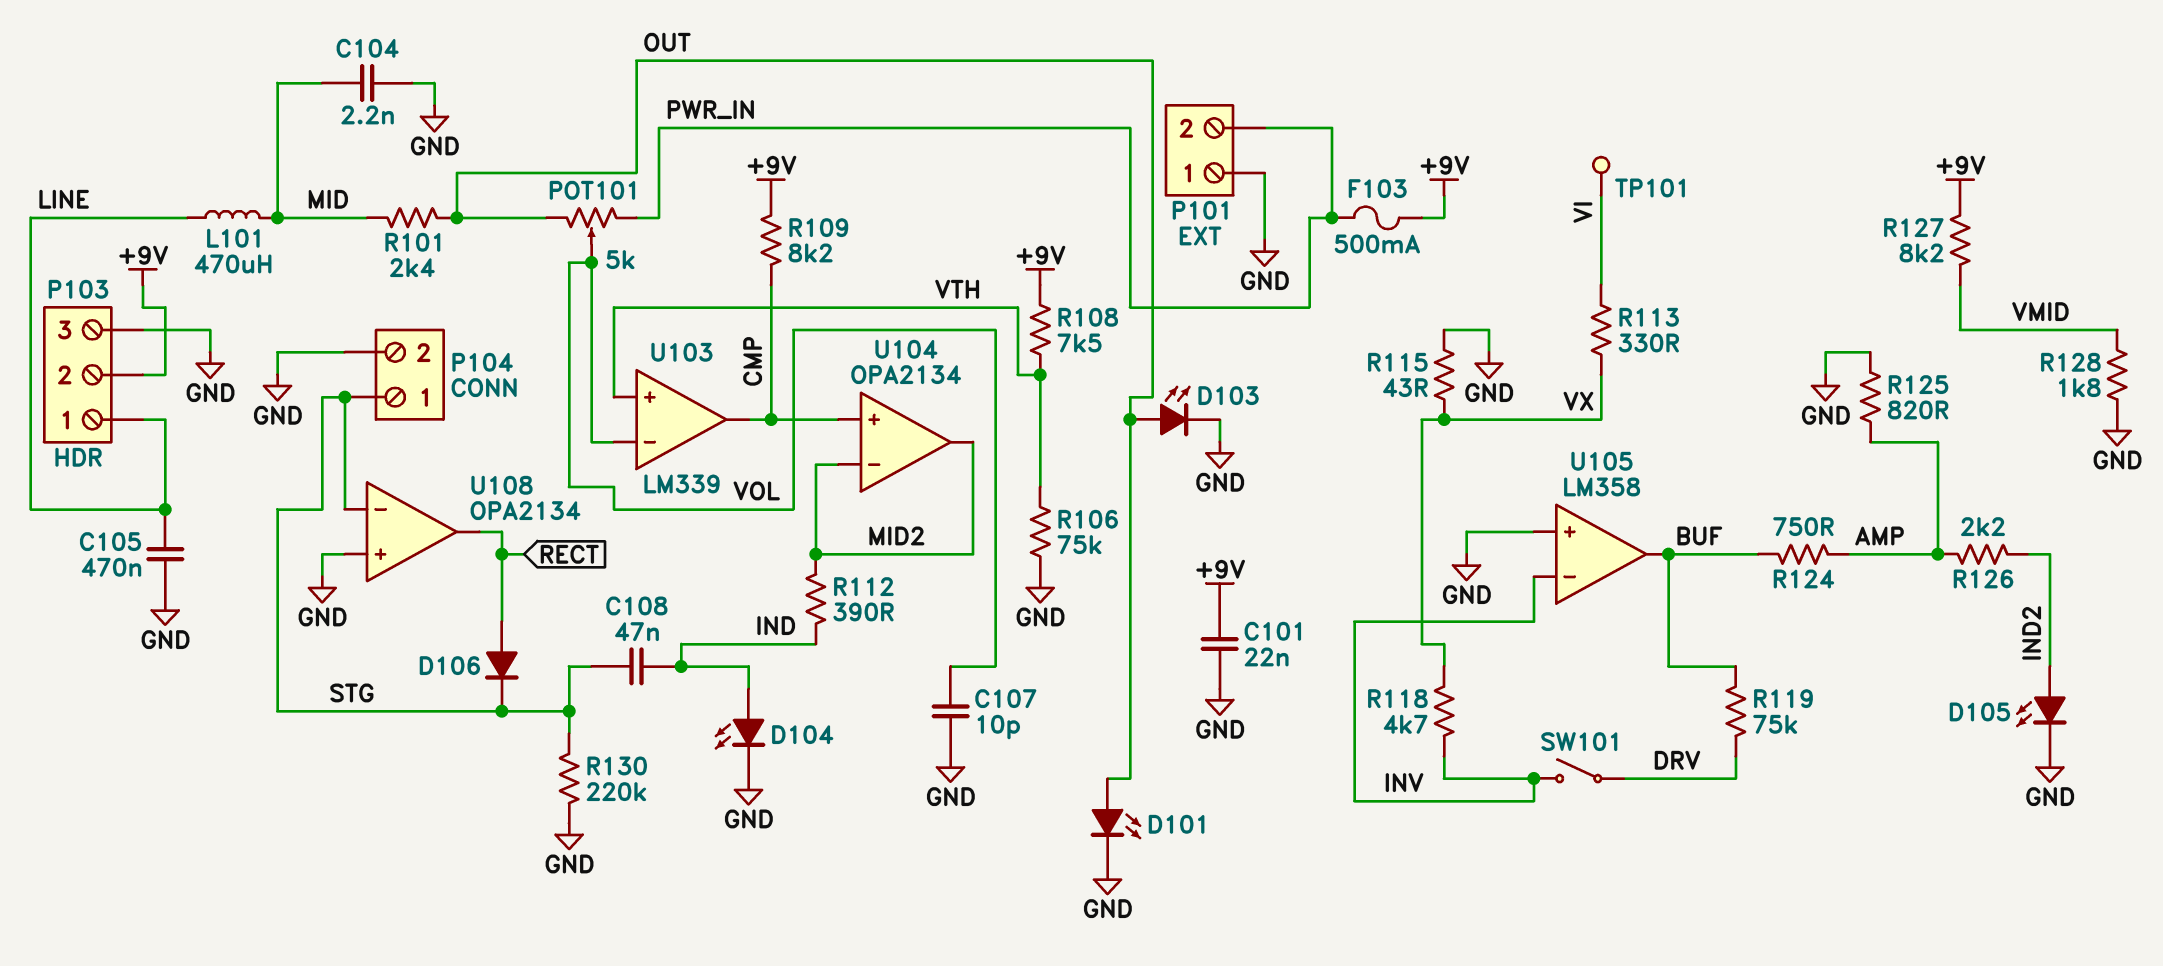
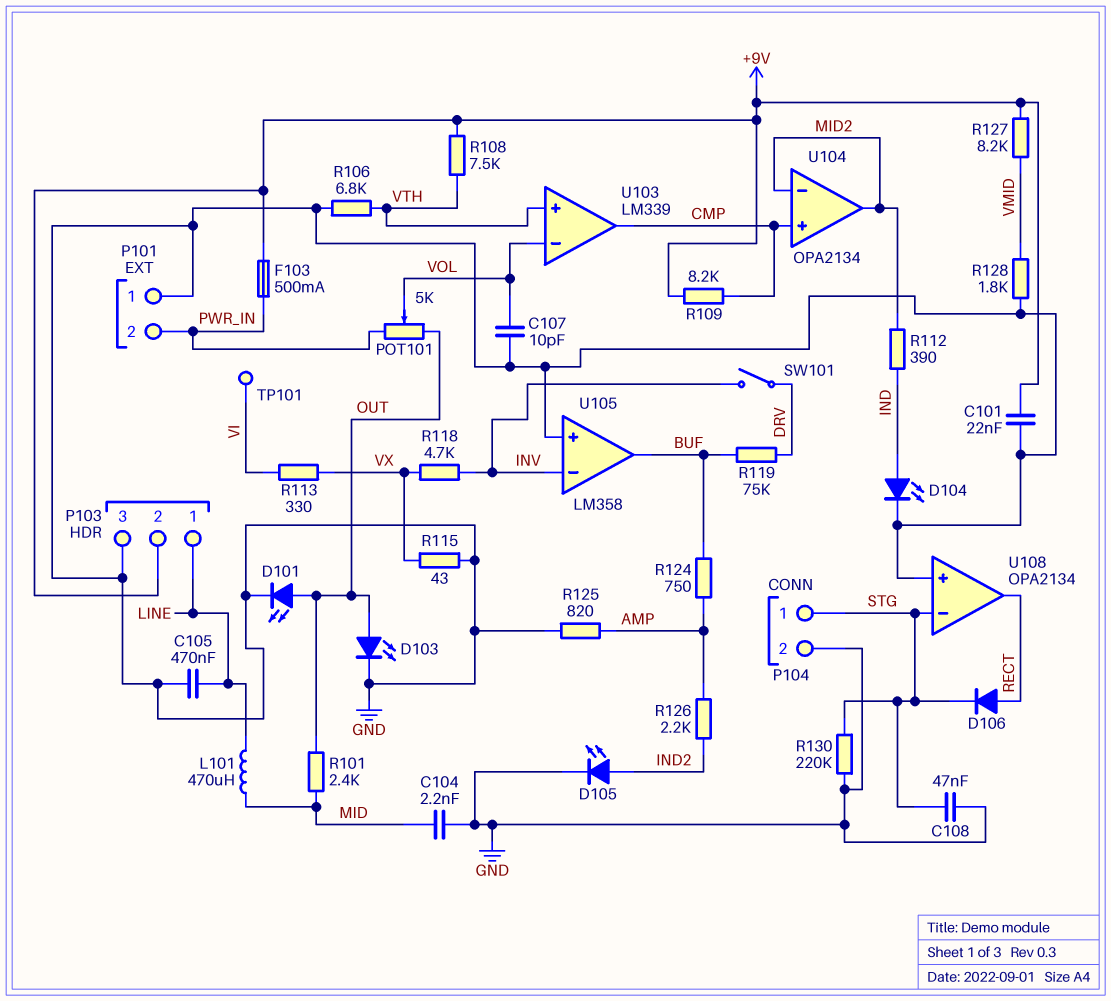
C108: 47nF (IND, STG) -> 47nF (GND, STG)
R106: 75k (GND, VTH) -> 6.8k (GND, VTH)

